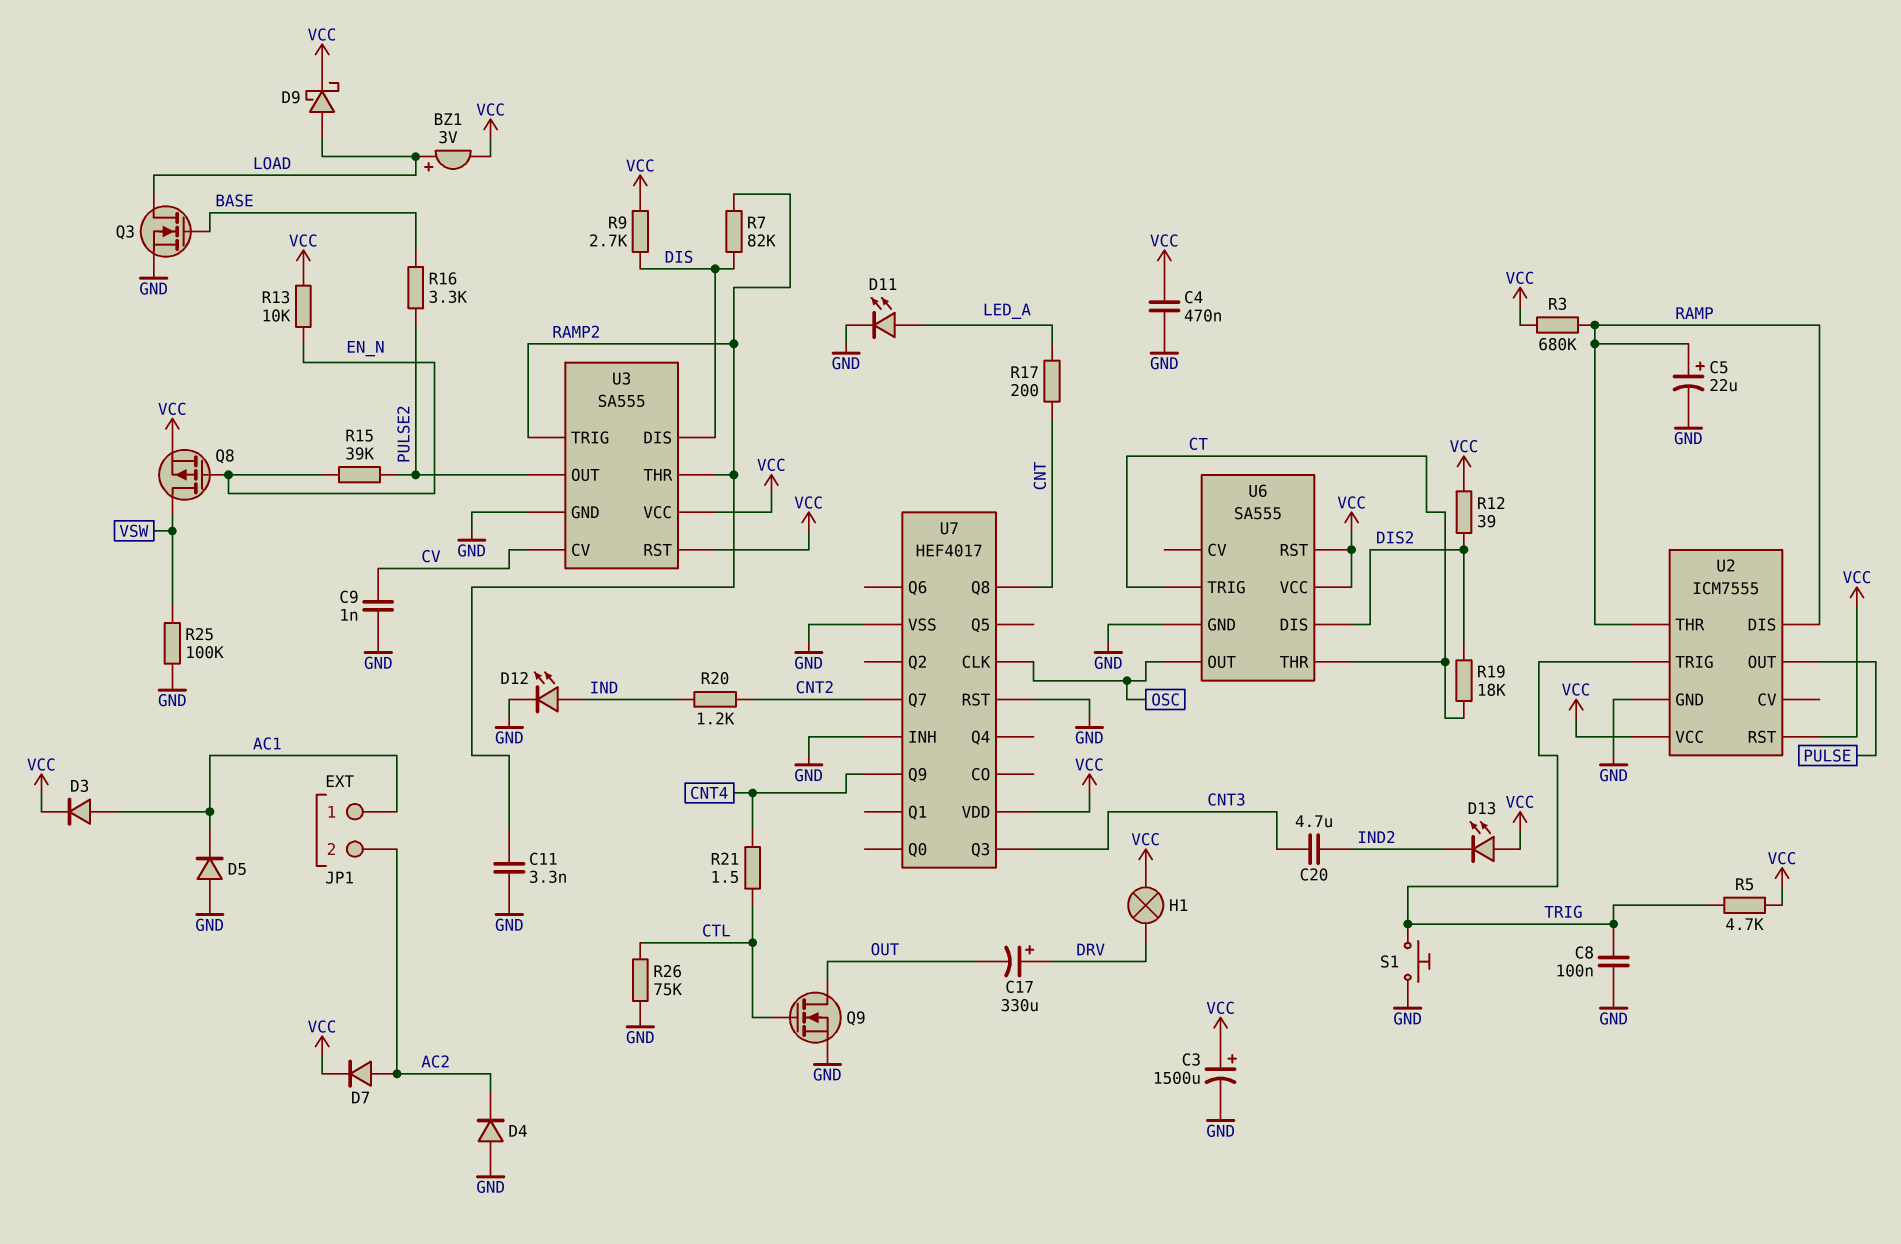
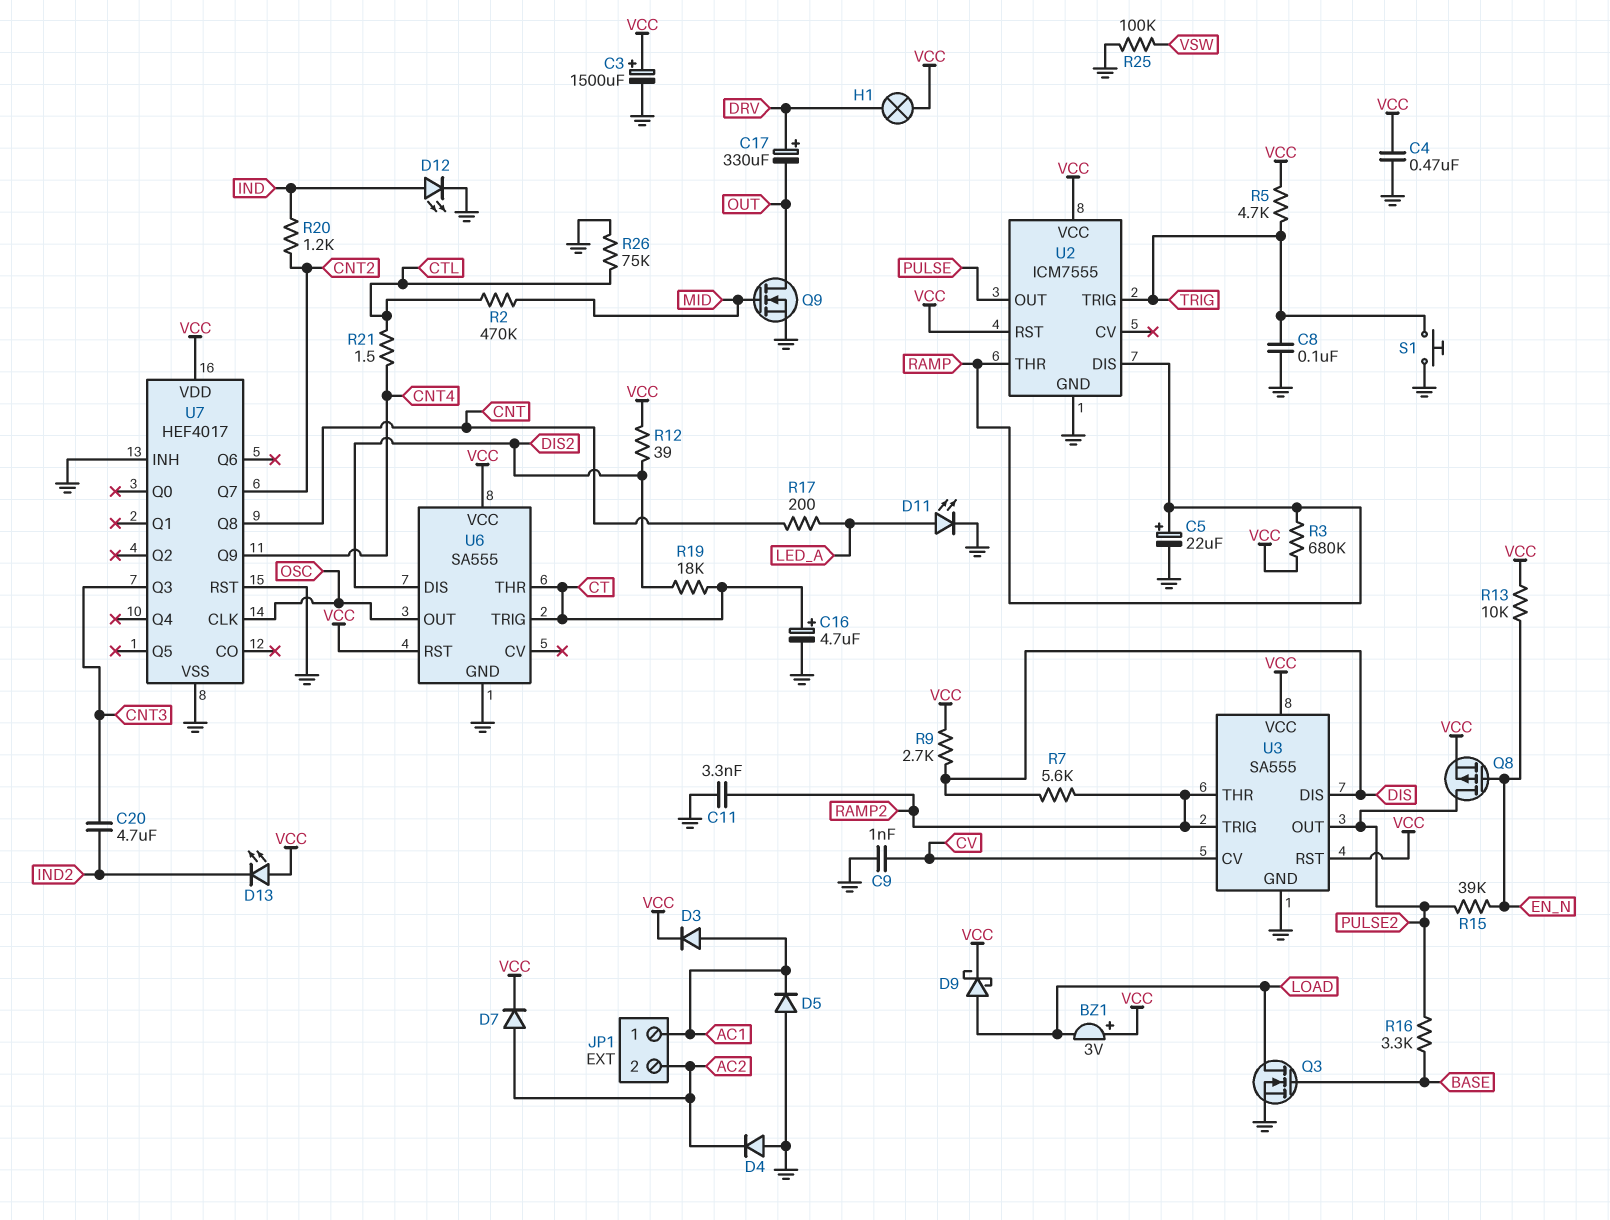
BZ1: buzzer 3V (plus LOAD, minus VCC) -> buzzer 3V (plus VCC, minus LOAD)
C16: none -> 4.7uF (plus CT, minus GND)
Q8: PMOS (G EN_N, D VSW, S VCC) -> PMOS (G EN_N, D PULSE2, S VCC)
Q9: NMOS (G CTL, D OUT, S GND) -> NMOS (G MID, D OUT, S GND)
R2: none -> 470k (CTL, MID)
R7: 82k (DIS, RAMP2) -> 5.6k (DIS, RAMP2)

